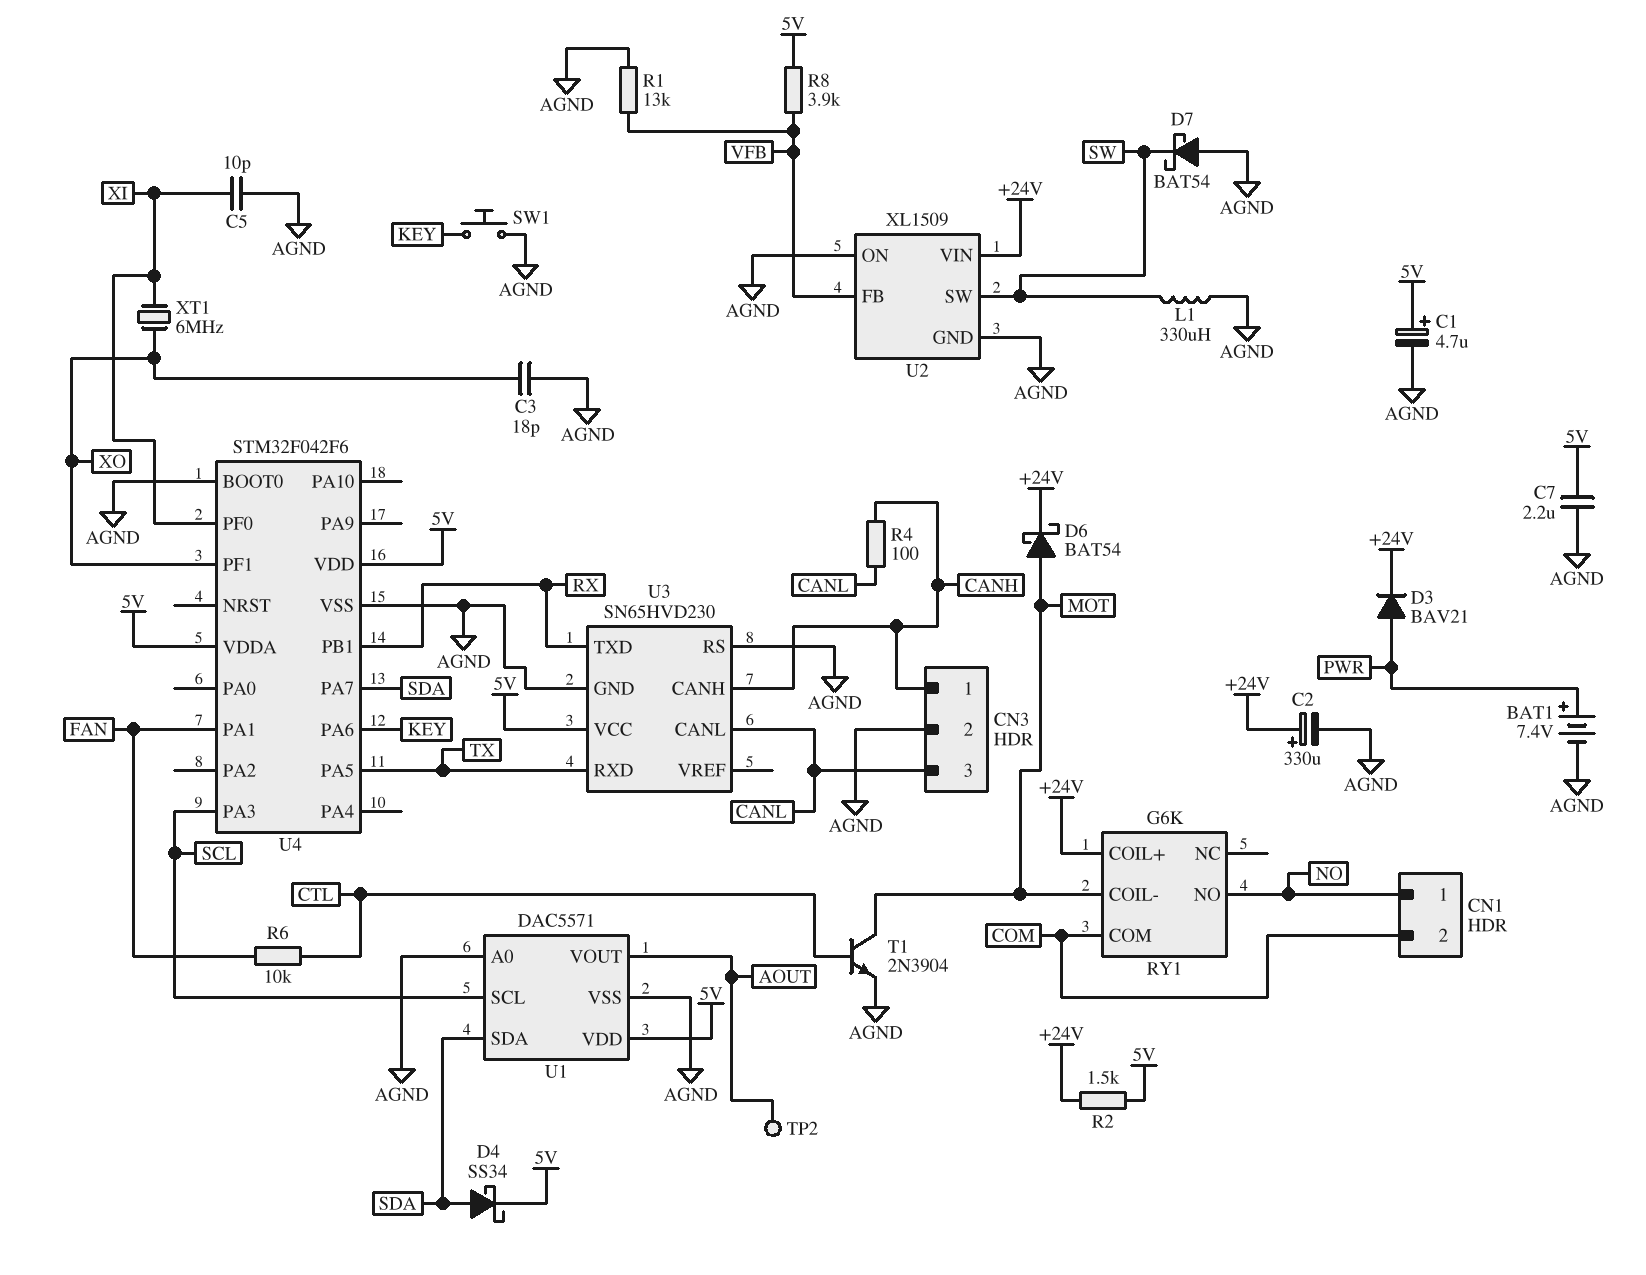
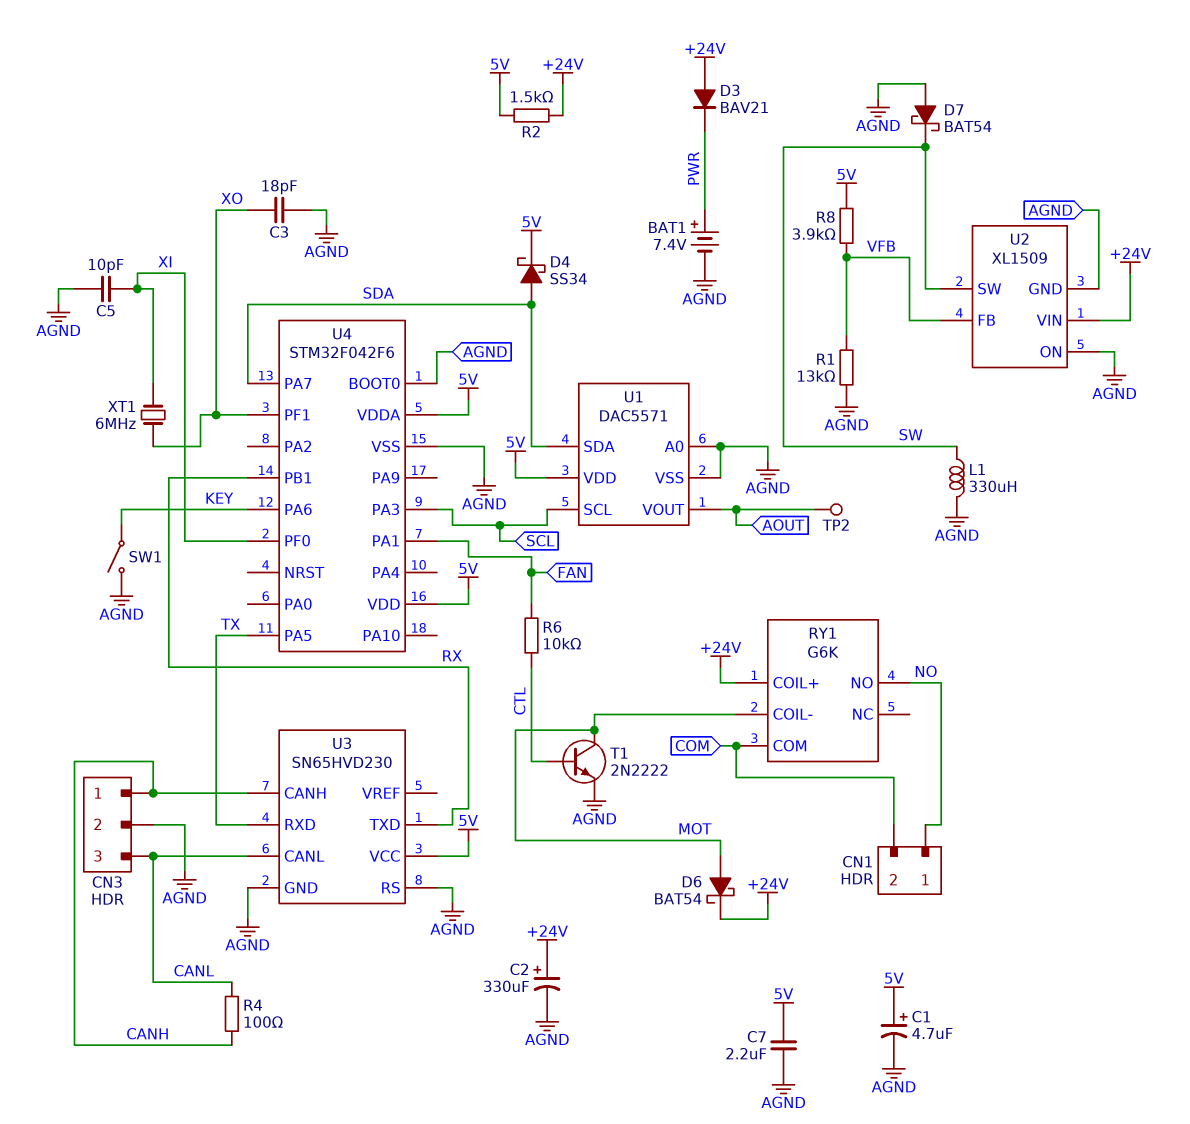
D3: diode BAV21 (A PWR, K +24V) -> diode BAV21 (A +24V, K PWR)
SW1: button (AGND, KEY) -> switch (AGND, KEY)
T1: NPN 2N3904 (B CTL, C MOT, E AGND) -> NPN 2N2222 (B CTL, C MOT, E AGND)

